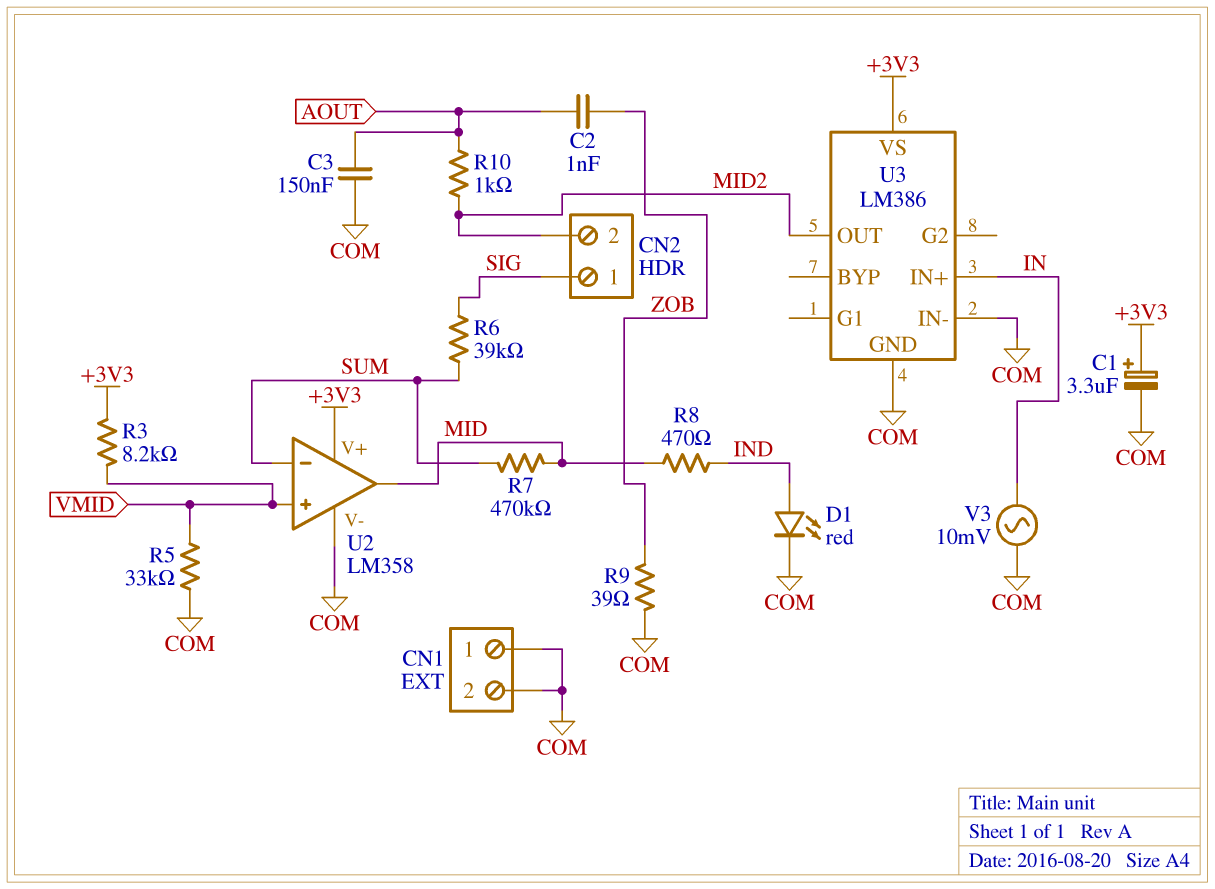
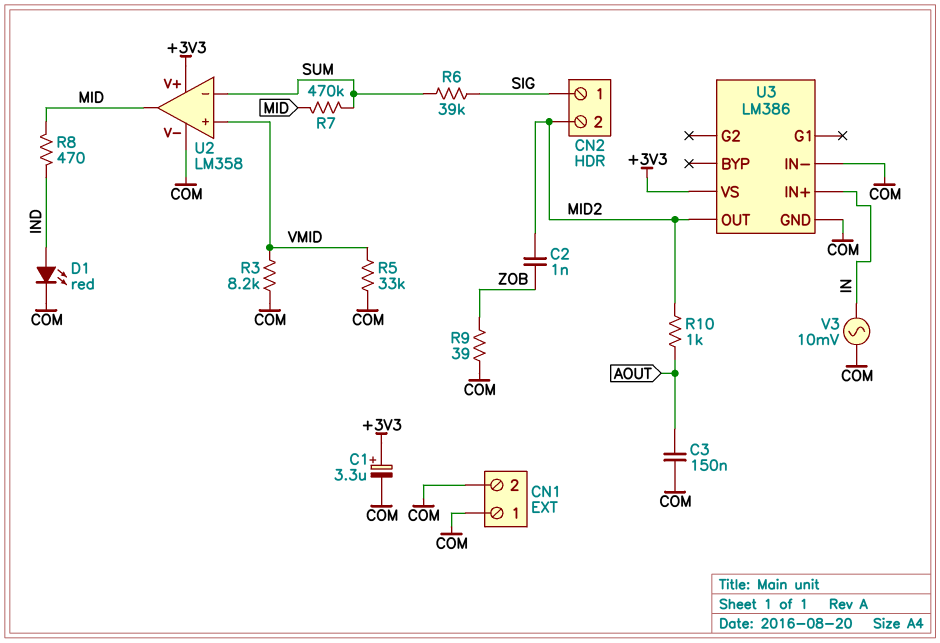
C2: 1nF (AOUT, ZOB) -> 1nF (MID2, ZOB)
R3: 8.2k (+3V3, VMID) -> 8.2k (COM, VMID)

